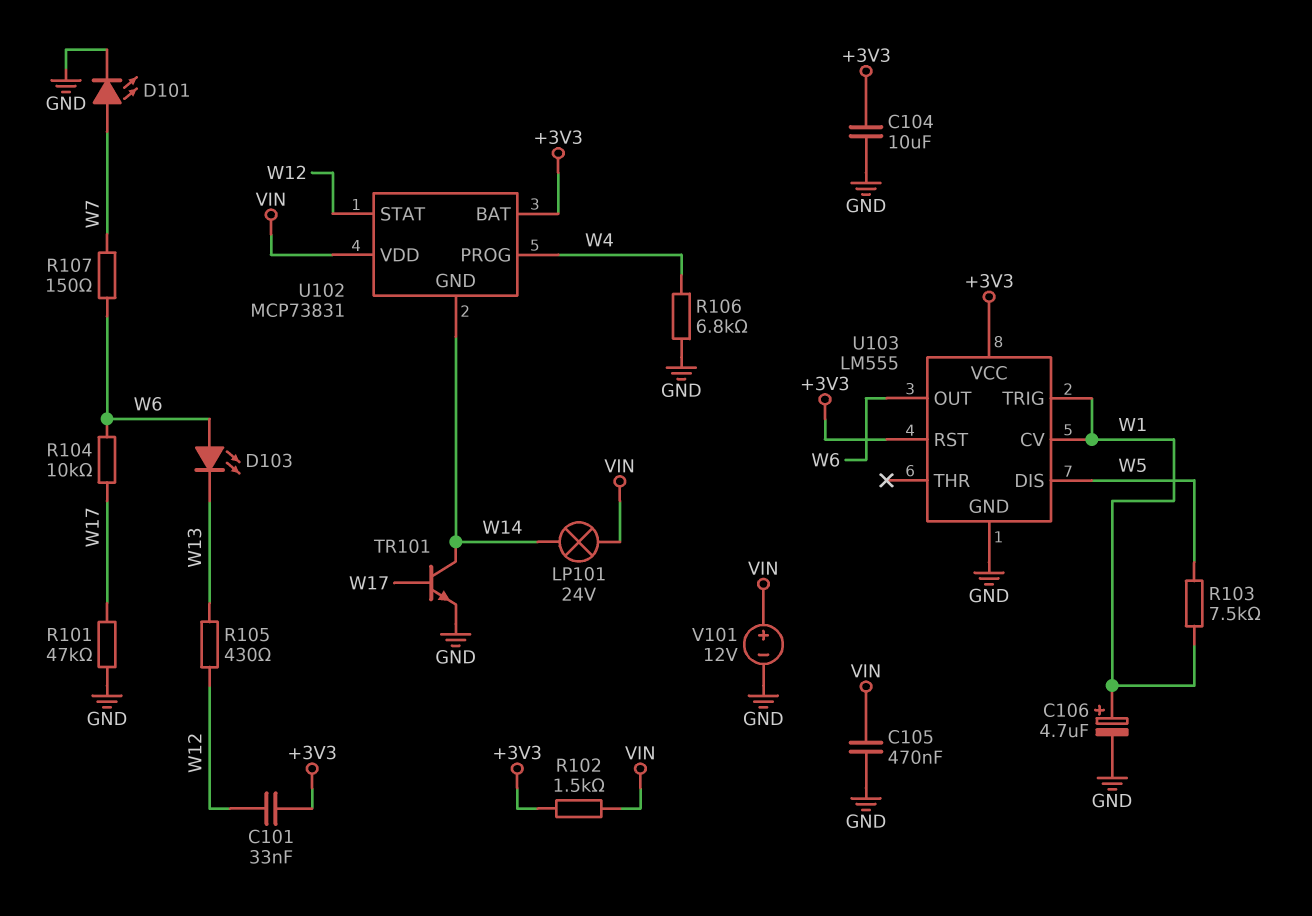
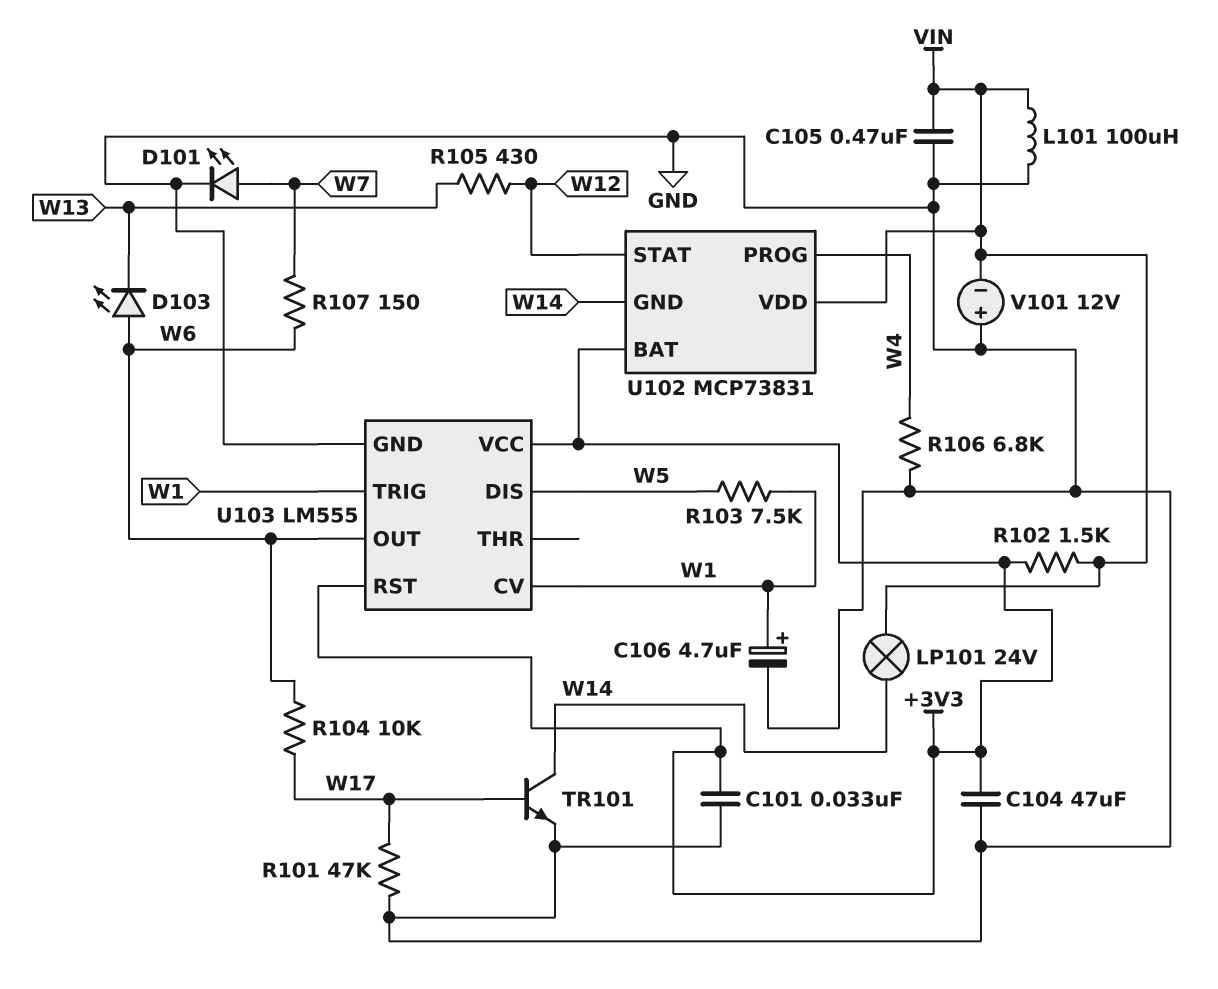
C101: 33nF (+3V3, W12) -> 33nF (+3V3, GND)
C104: 10uF (+3V3, GND) -> 47uF (+3V3, GND)
L101: none -> 100uH (GND, VIN)
V101: 12V (plus VIN, minus GND) -> 12V (plus GND, minus VIN)

